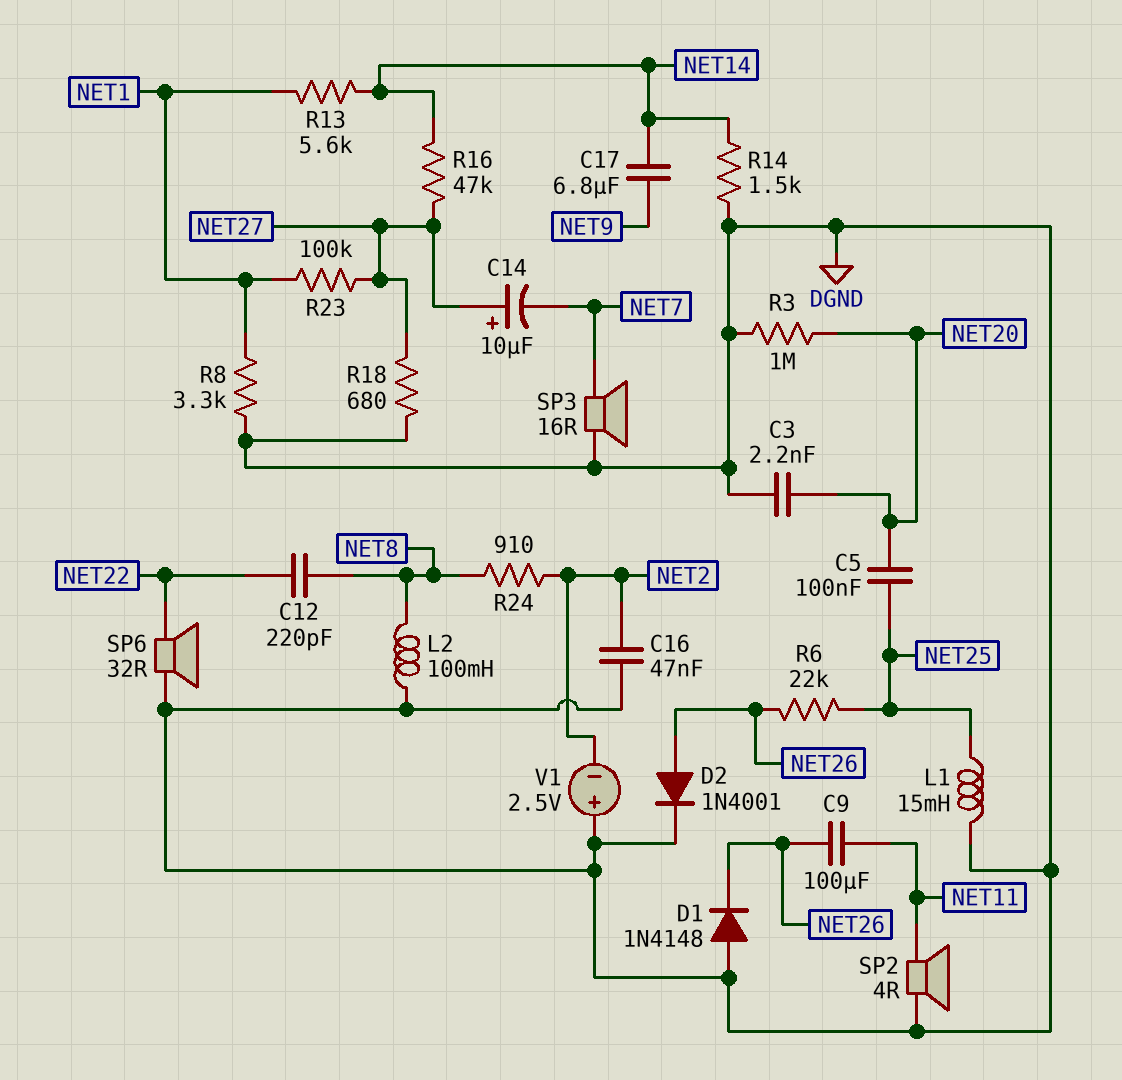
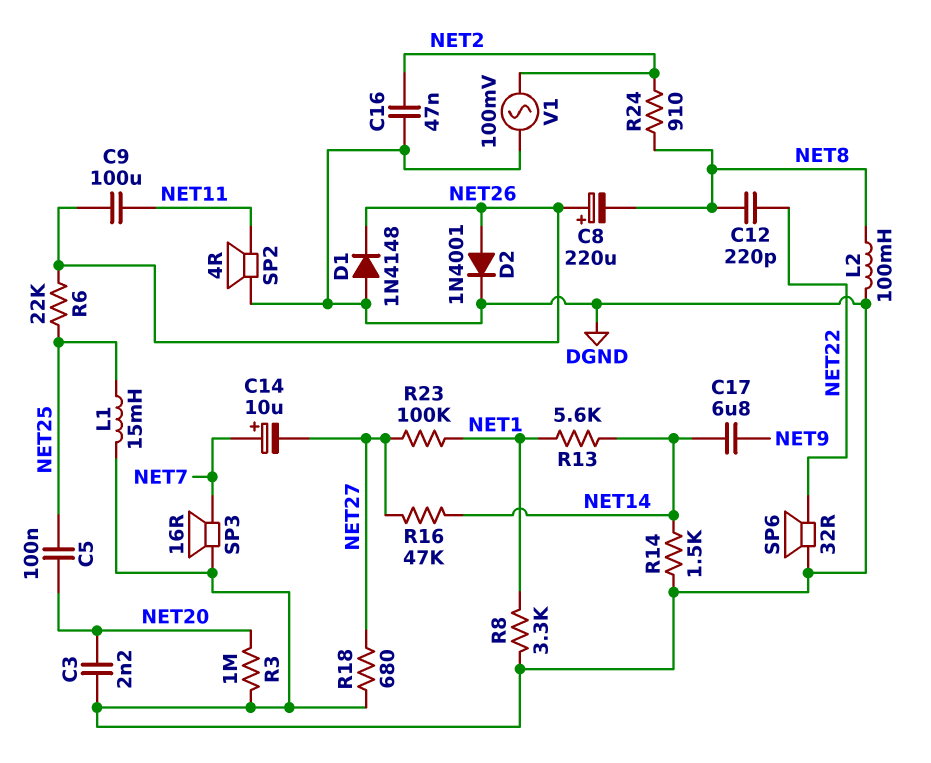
C8: none -> 220uF (plus NET26, minus NET8)
C14: 10uF (plus NET27, minus NET7) -> 10uF (plus NET7, minus NET27)
V1: 2.5V (plus DGND, minus NET2) -> AC 100mV (DGND, NET2)

